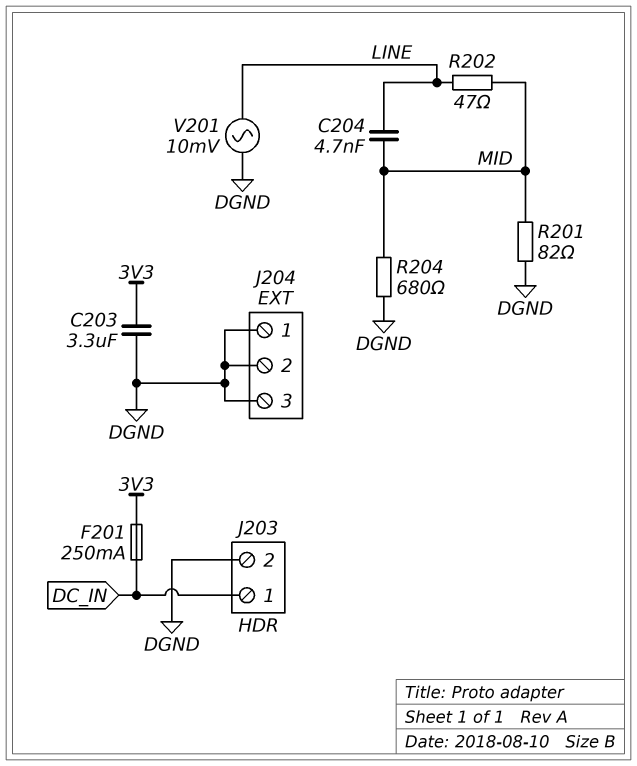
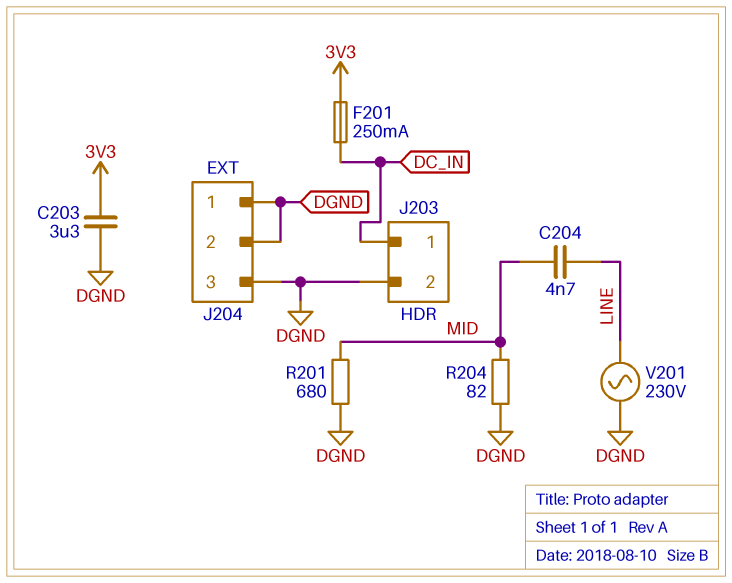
R201: 82 (DGND, MID) -> 680 (DGND, MID)
R202: 47 (LINE, MID) -> none
R204: 680 (DGND, MID) -> 82 (DGND, MID)
V201: AC 10mV (DGND, LINE) -> AC 230V (DGND, LINE)

